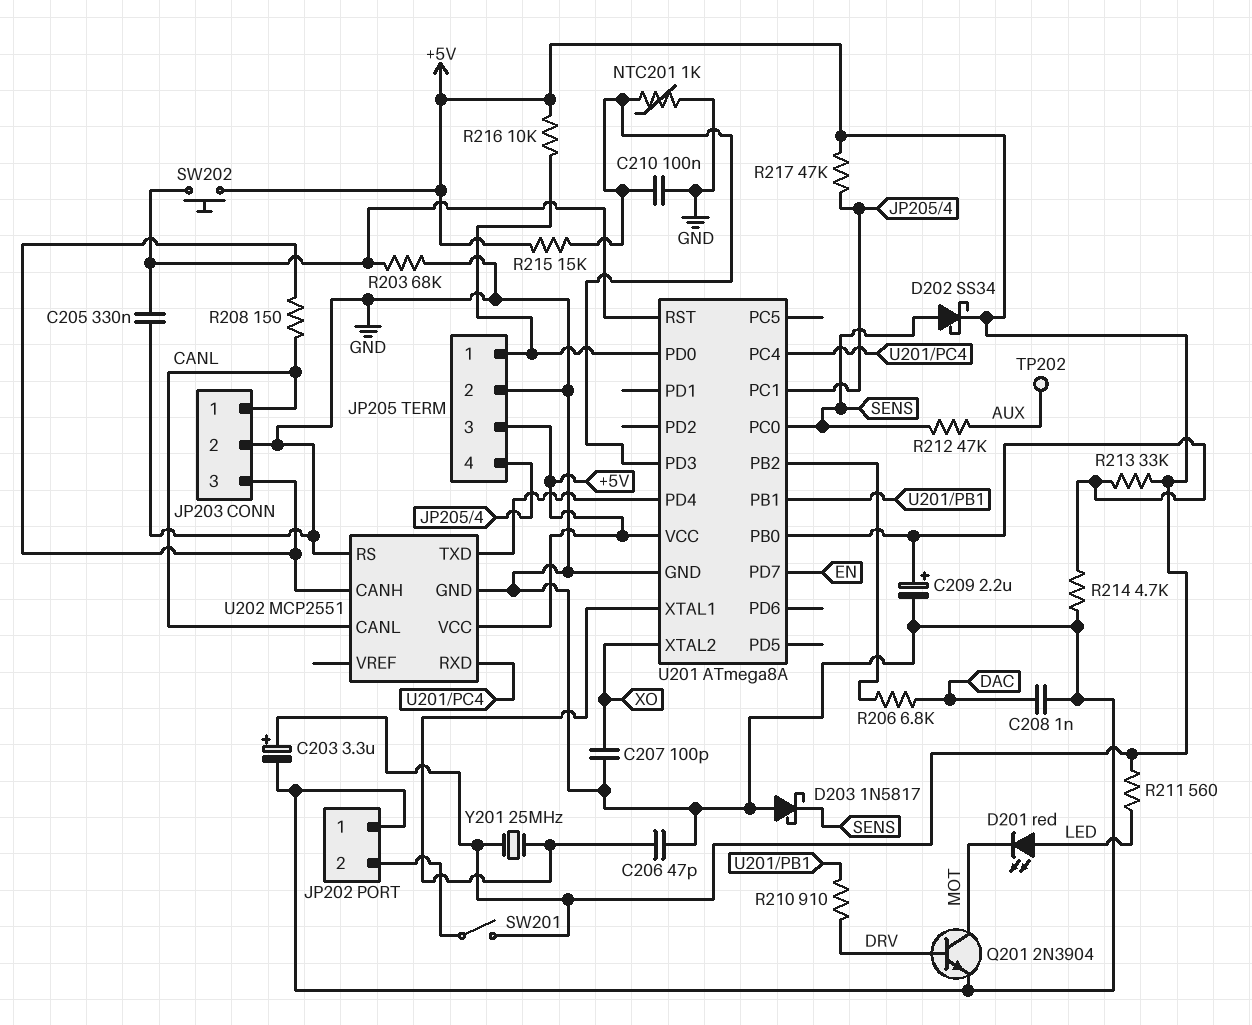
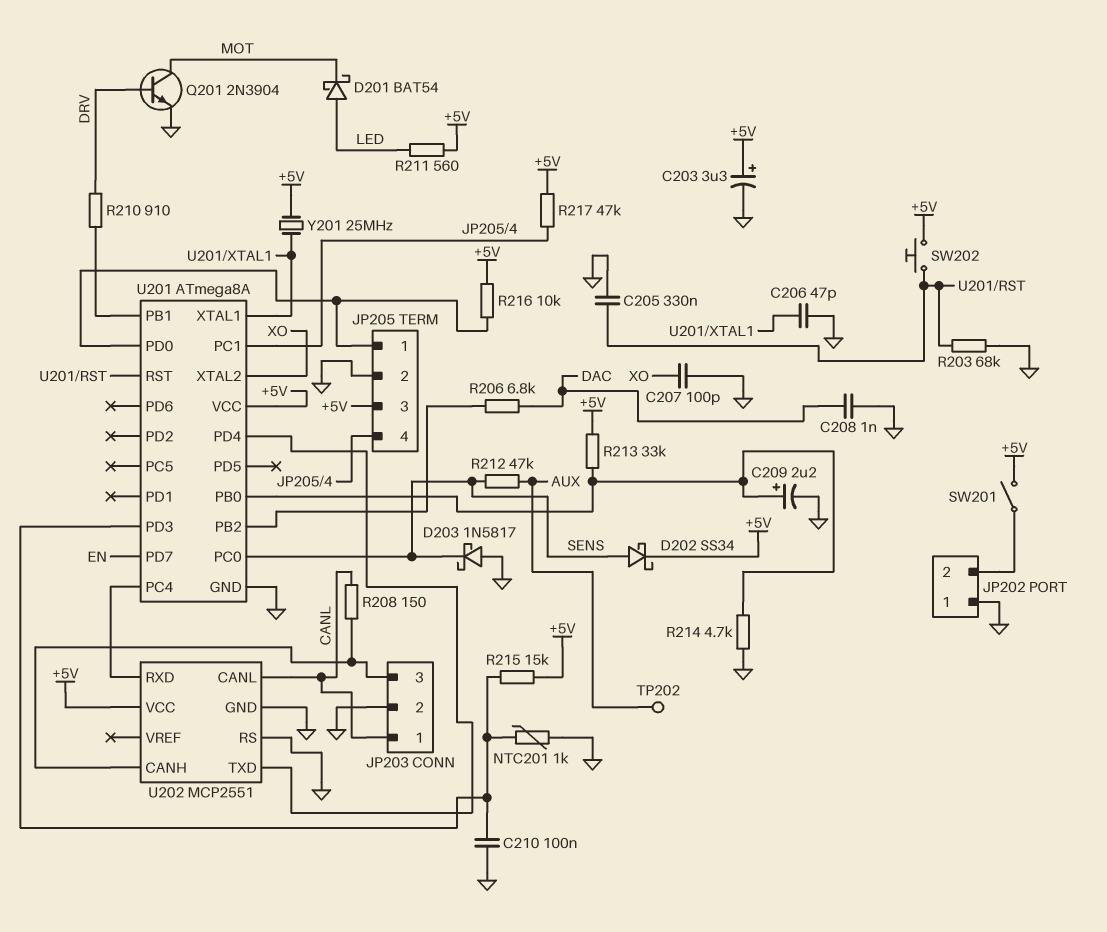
D201: LED red (A LED, K MOT) -> schottky BAT54 (A LED, K MOT)

